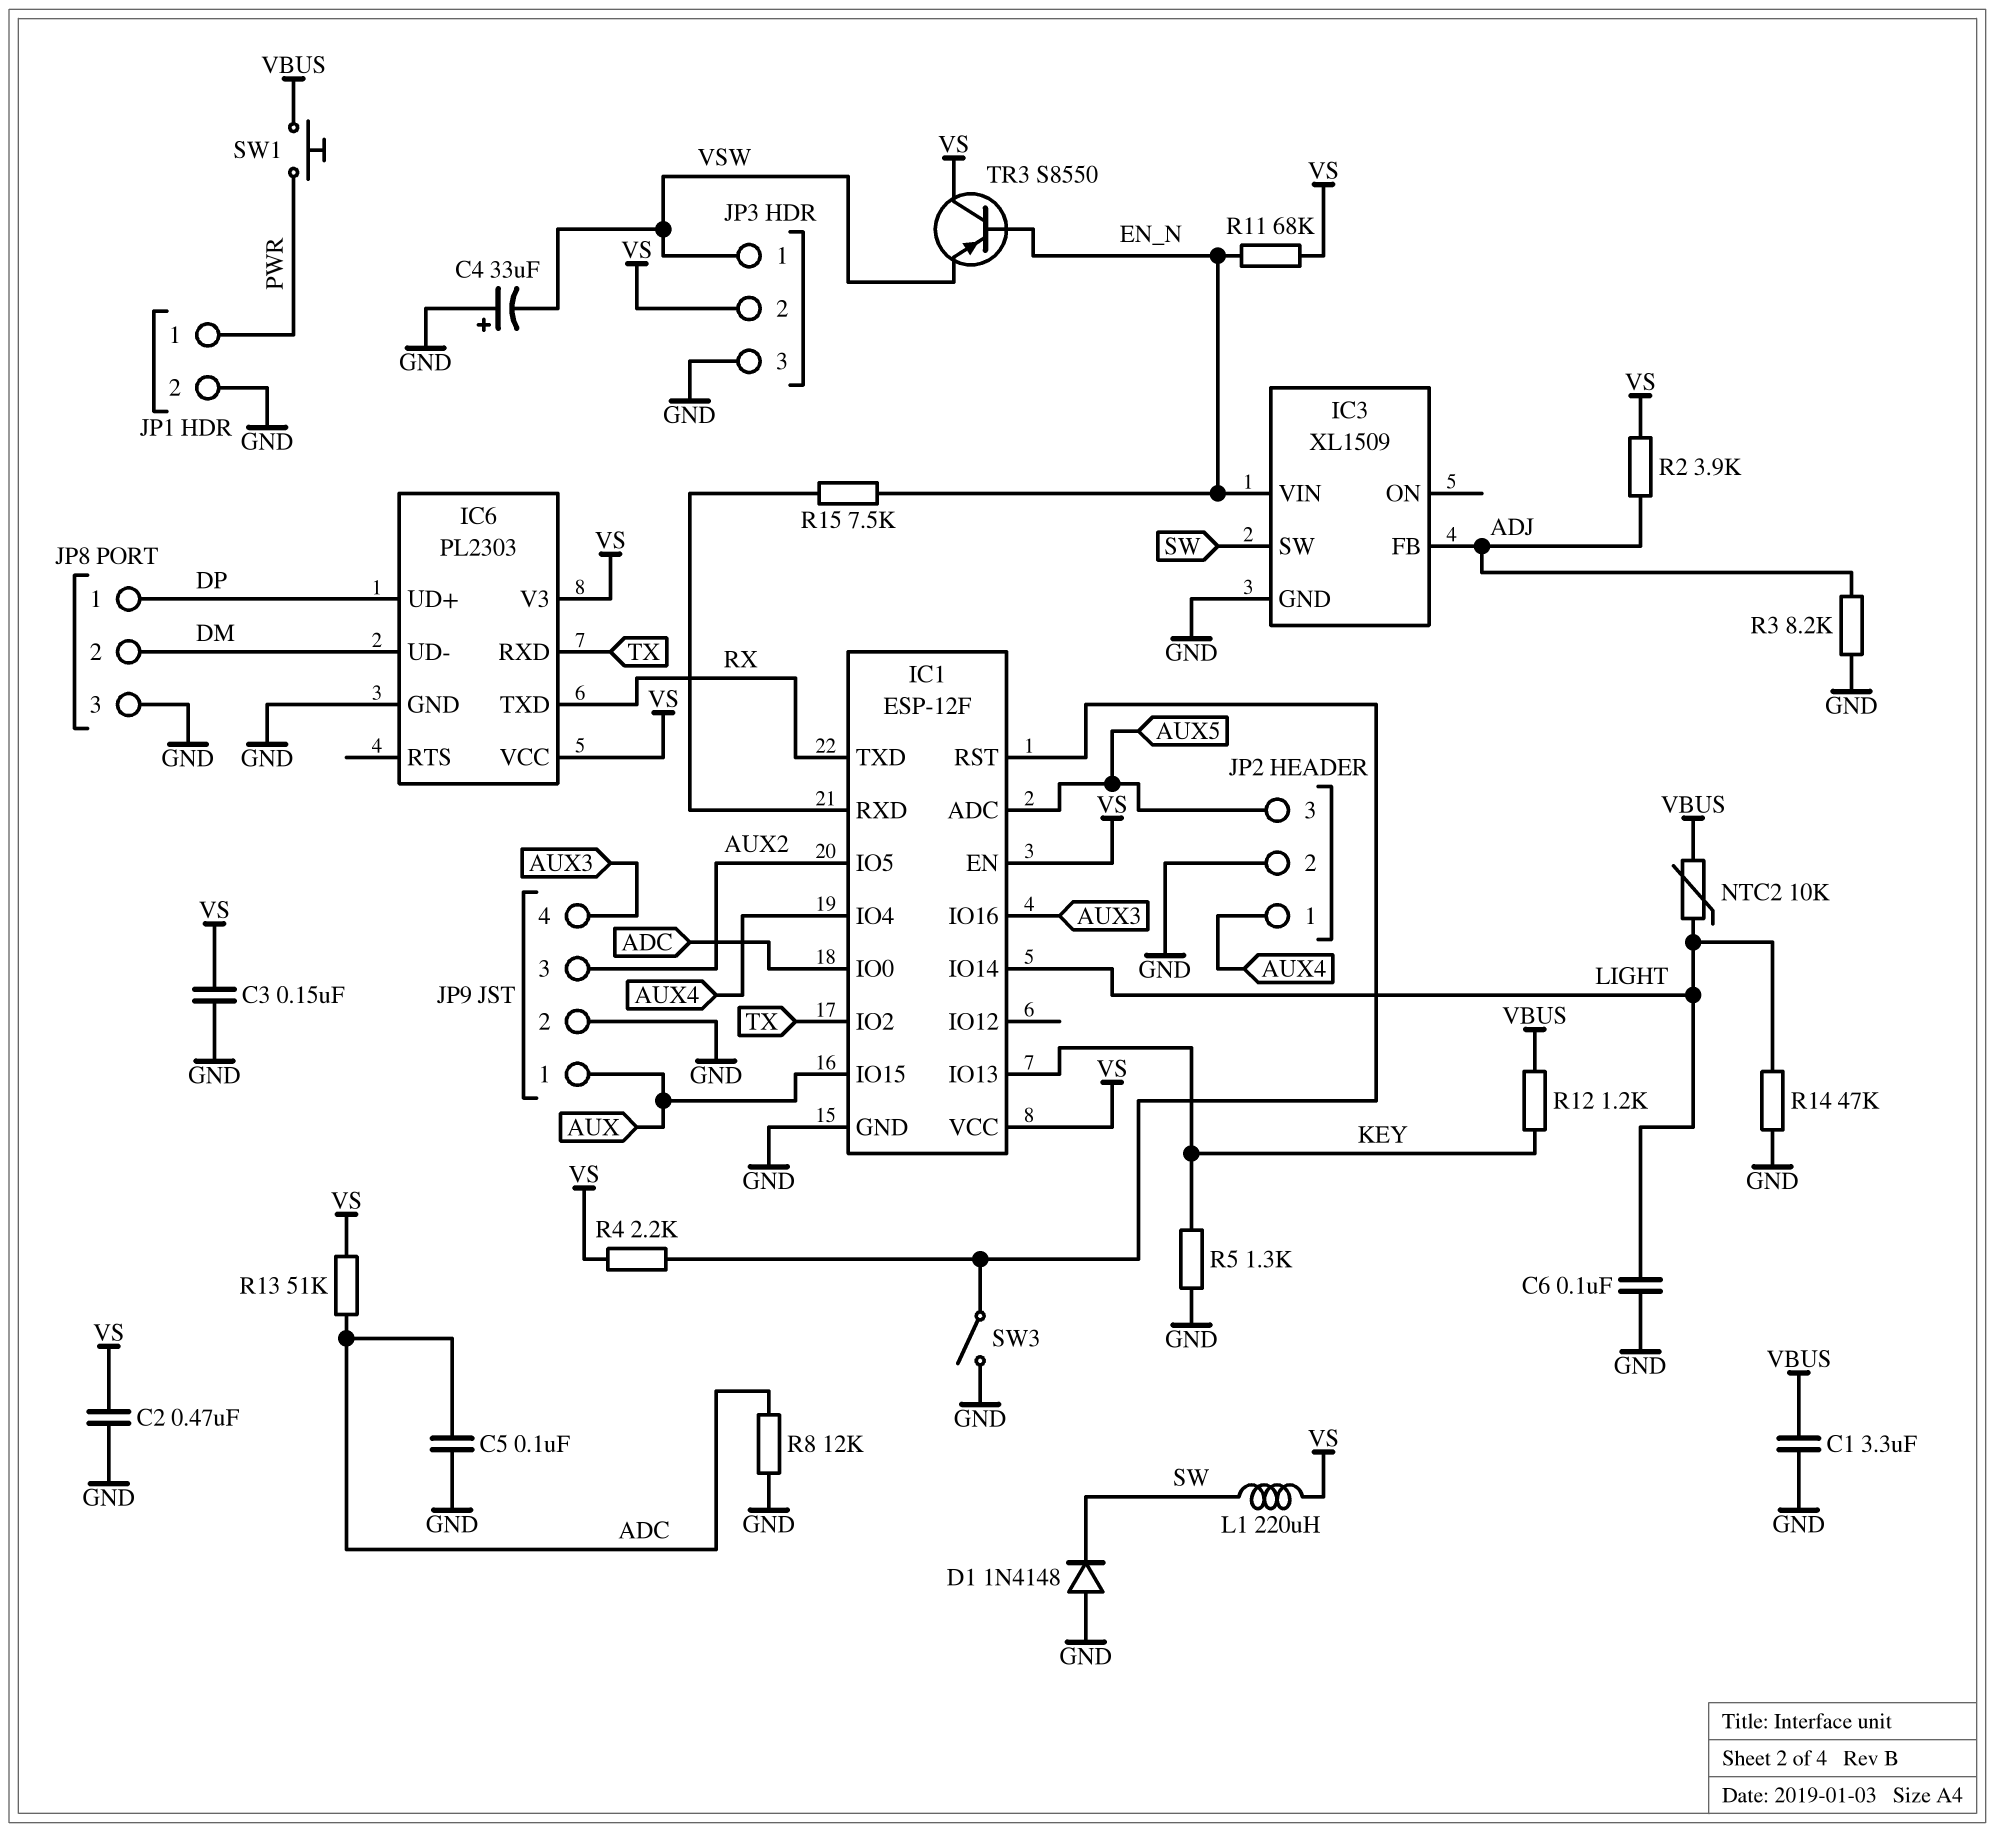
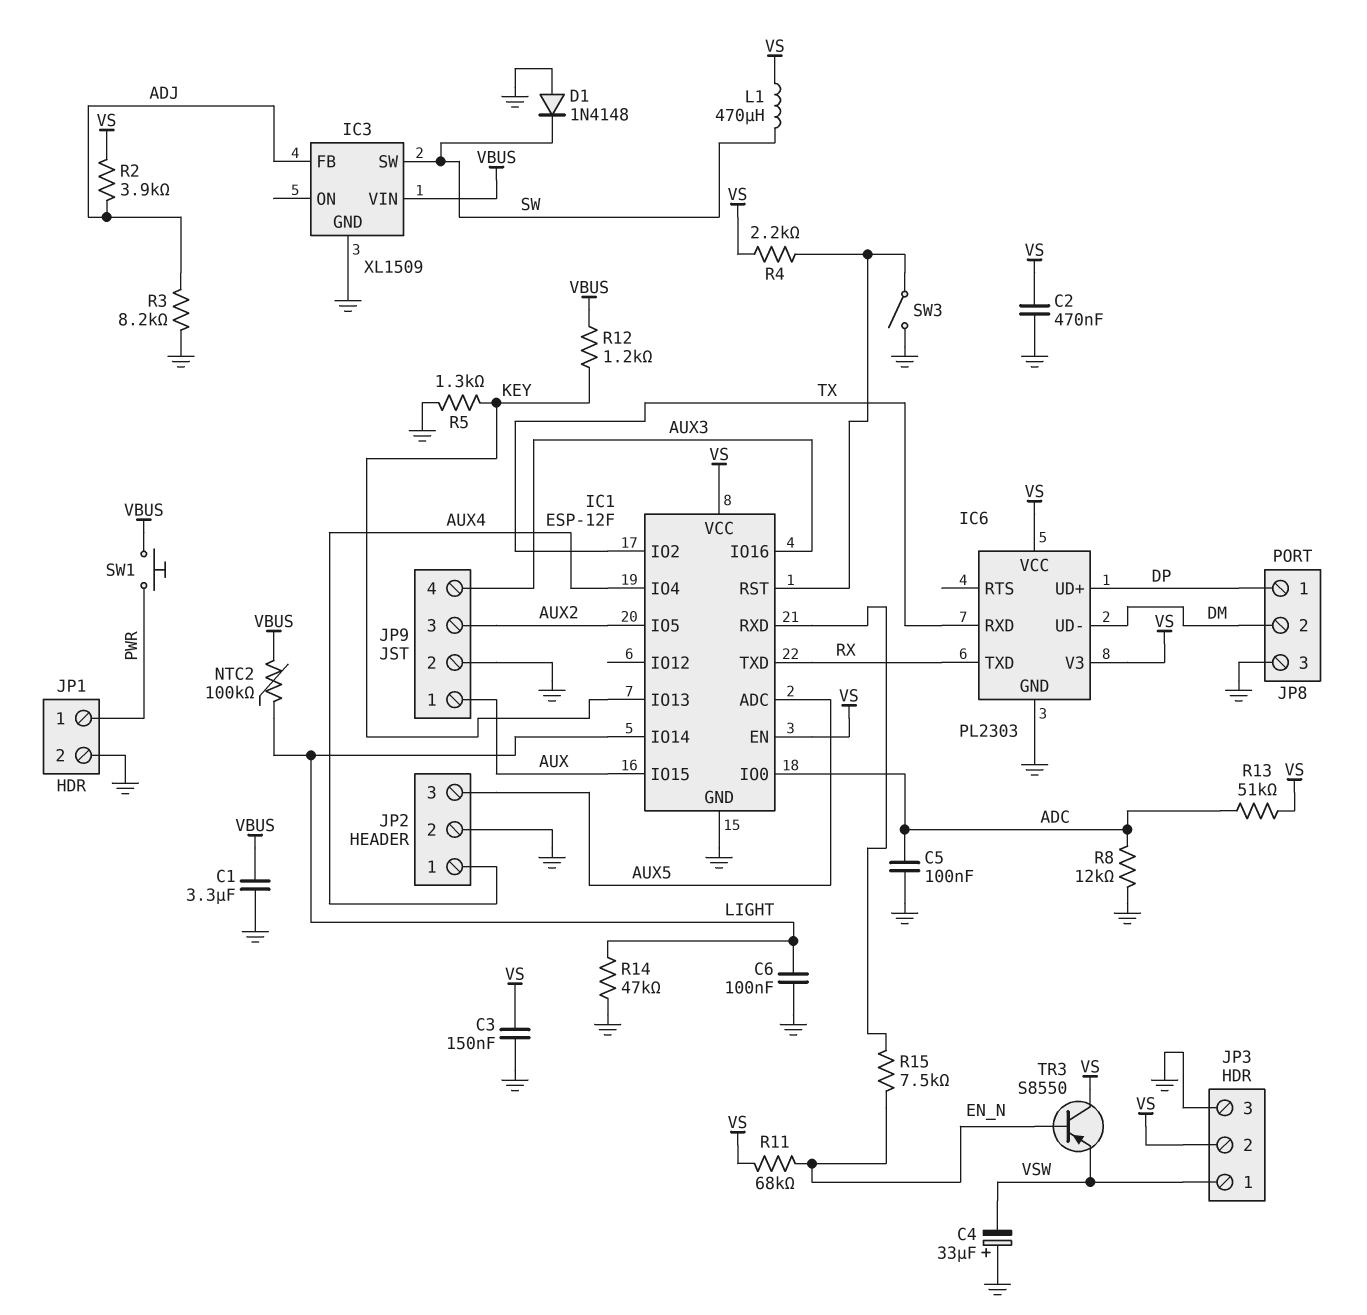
IC3 pin VIN: EN_N -> VBUS
L1: 220uH (SW, VS) -> 470uH (SW, VS)
NTC2: 10k (LIGHT, VBUS) -> 100k (LIGHT, VBUS)

